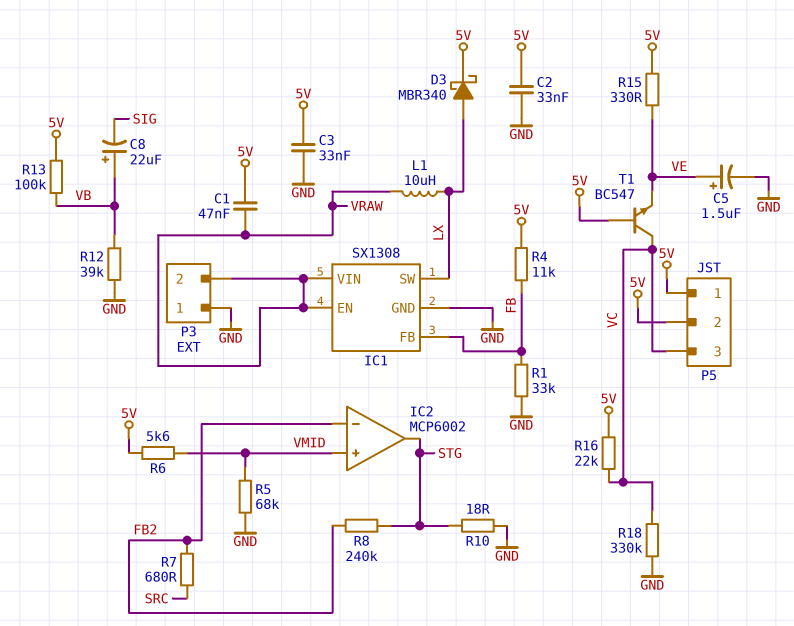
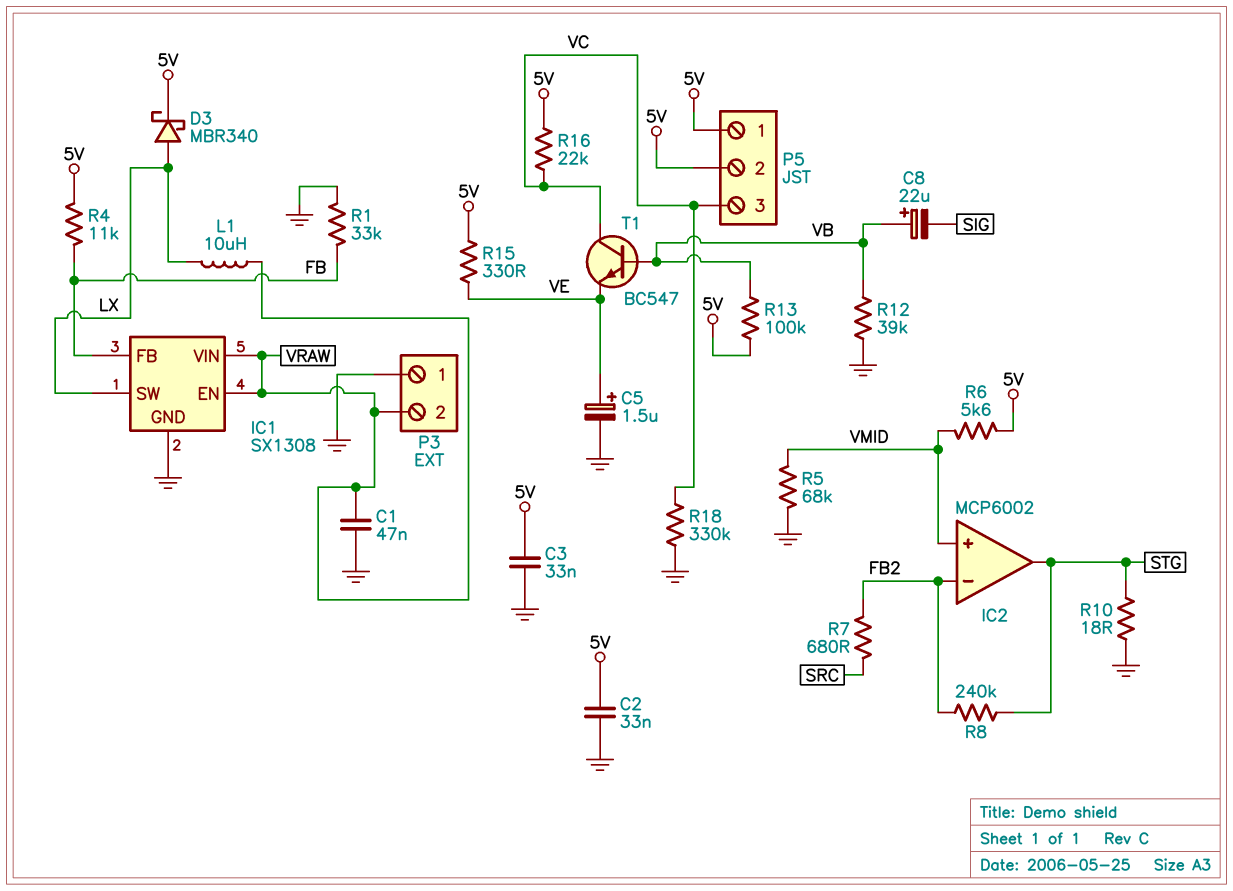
C1: 47nF (5V, VRAW) -> 47nF (GND, VRAW)
T1: NPN BC547 (B 5V, C VC, E VE) -> NPN BC547 (B VB, C VC, E VE)

